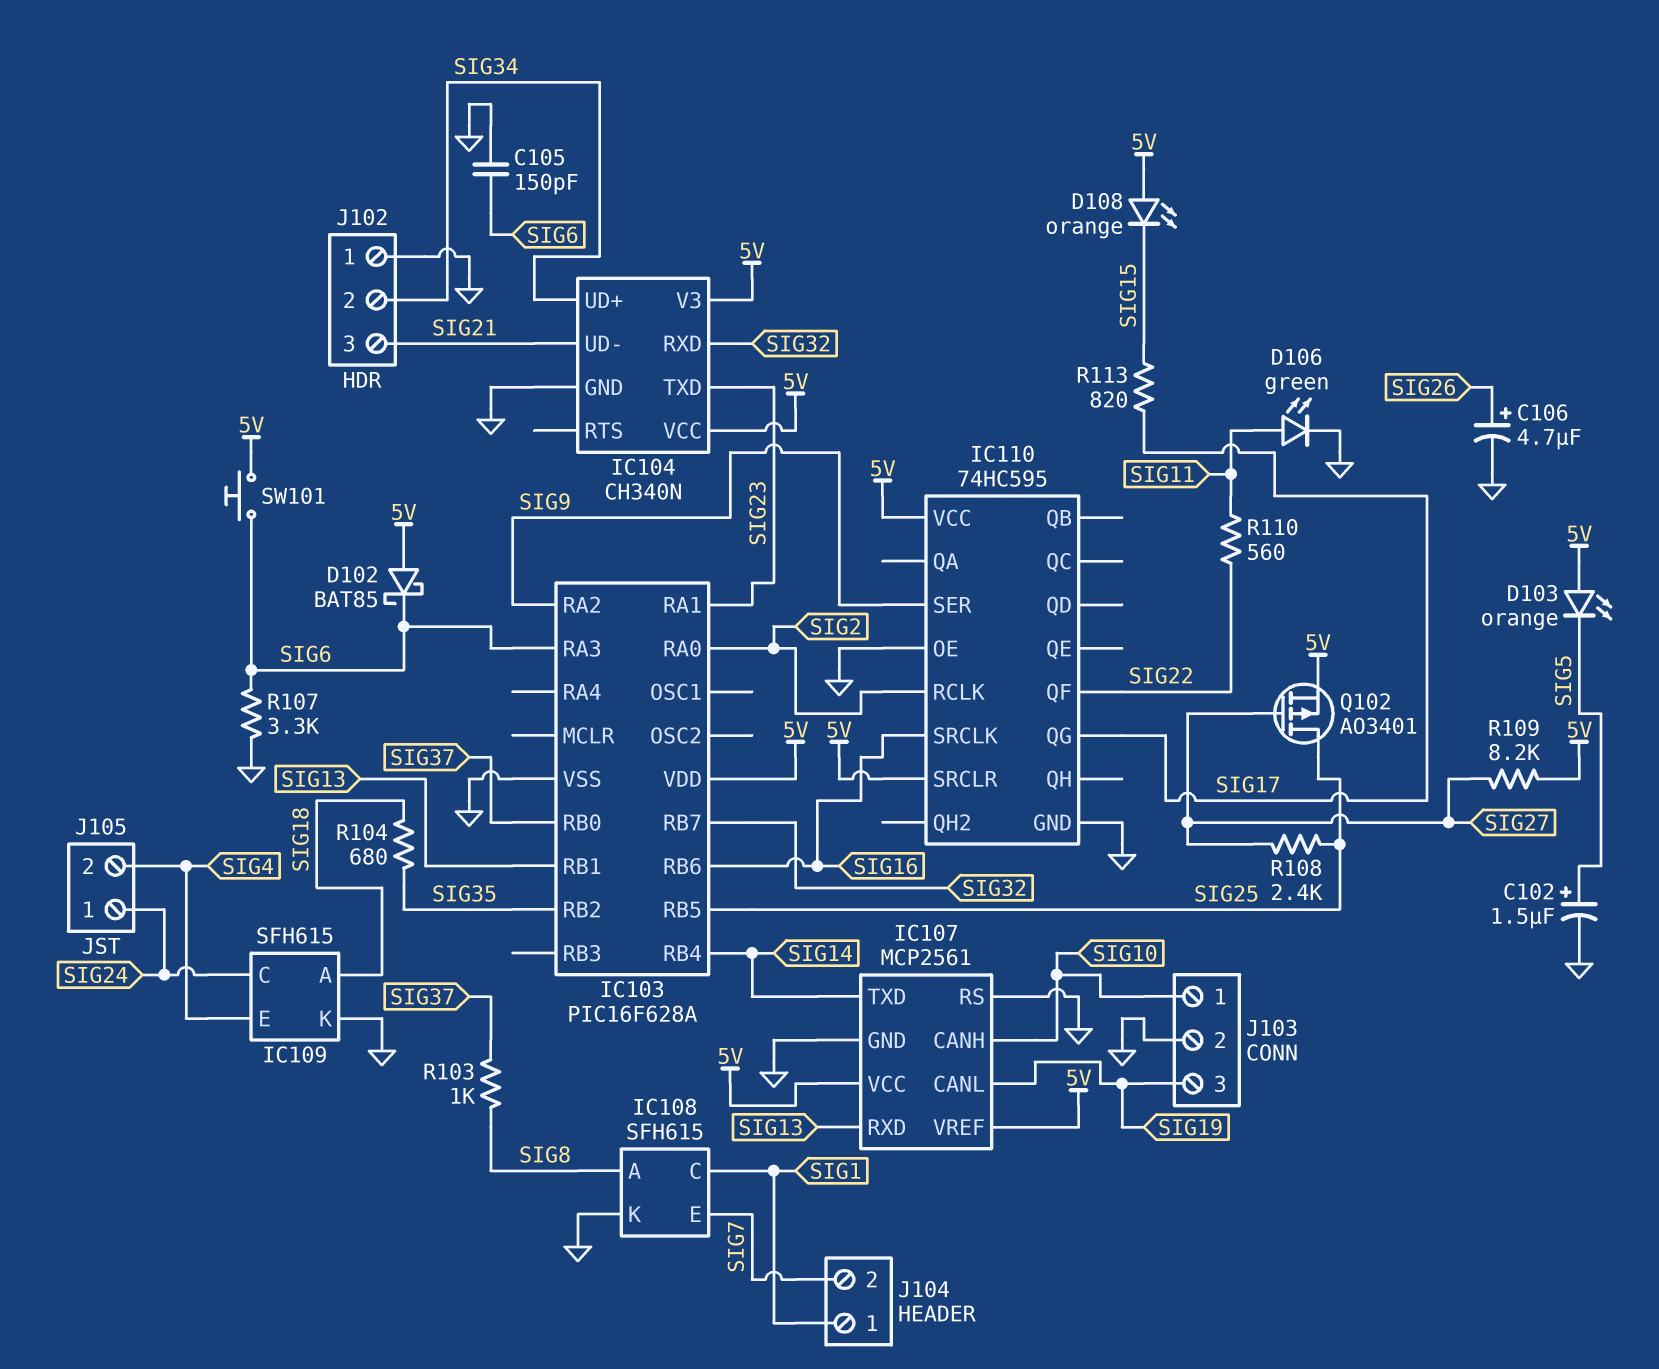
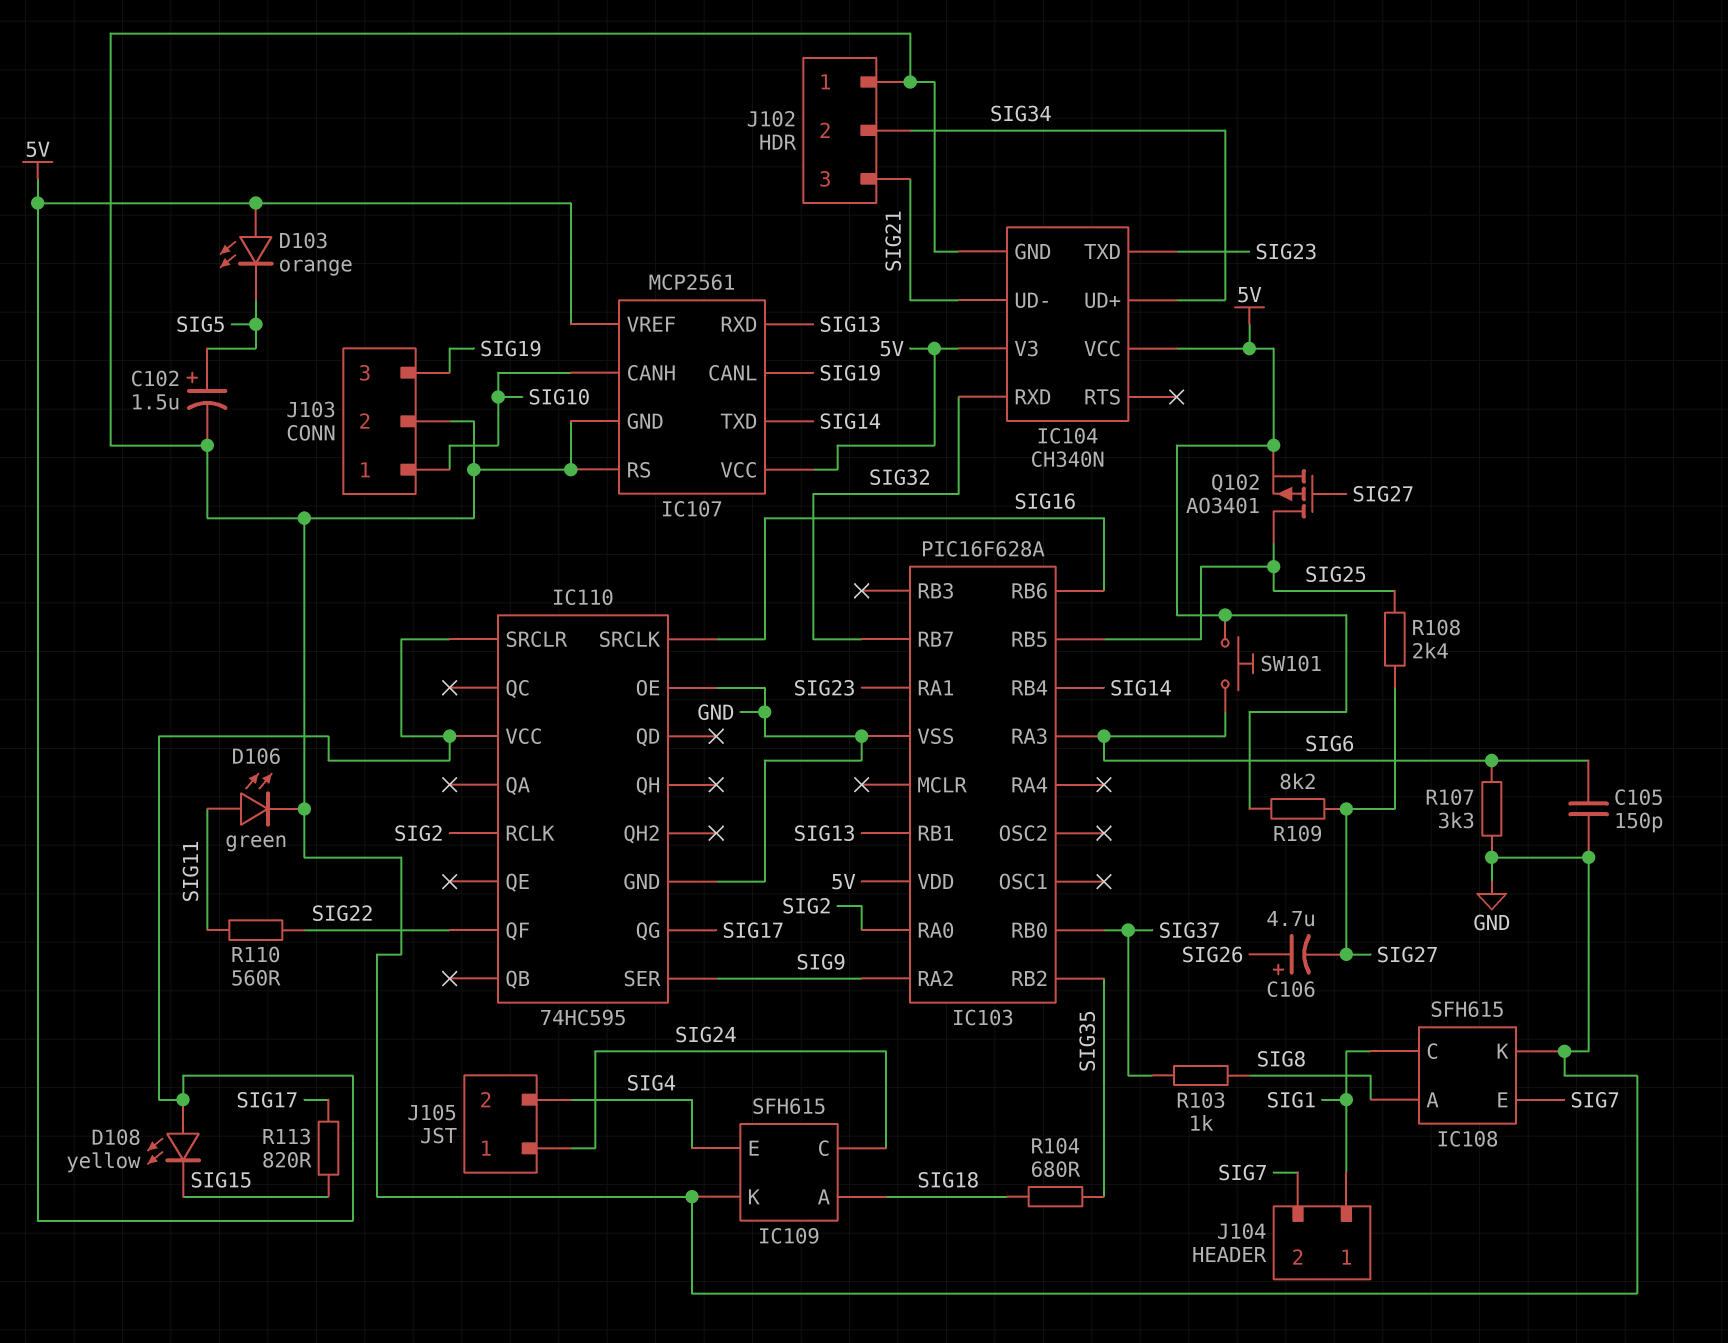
C106: 4.7uF (plus SIG26, minus GND) -> 4.7uF (plus SIG26, minus SIG27)
D102: schottky BAT85 (A 5V, K SIG6) -> none
D108: LED orange (A 5V, K SIG15) -> LED yellow (A 5V, K SIG15)

